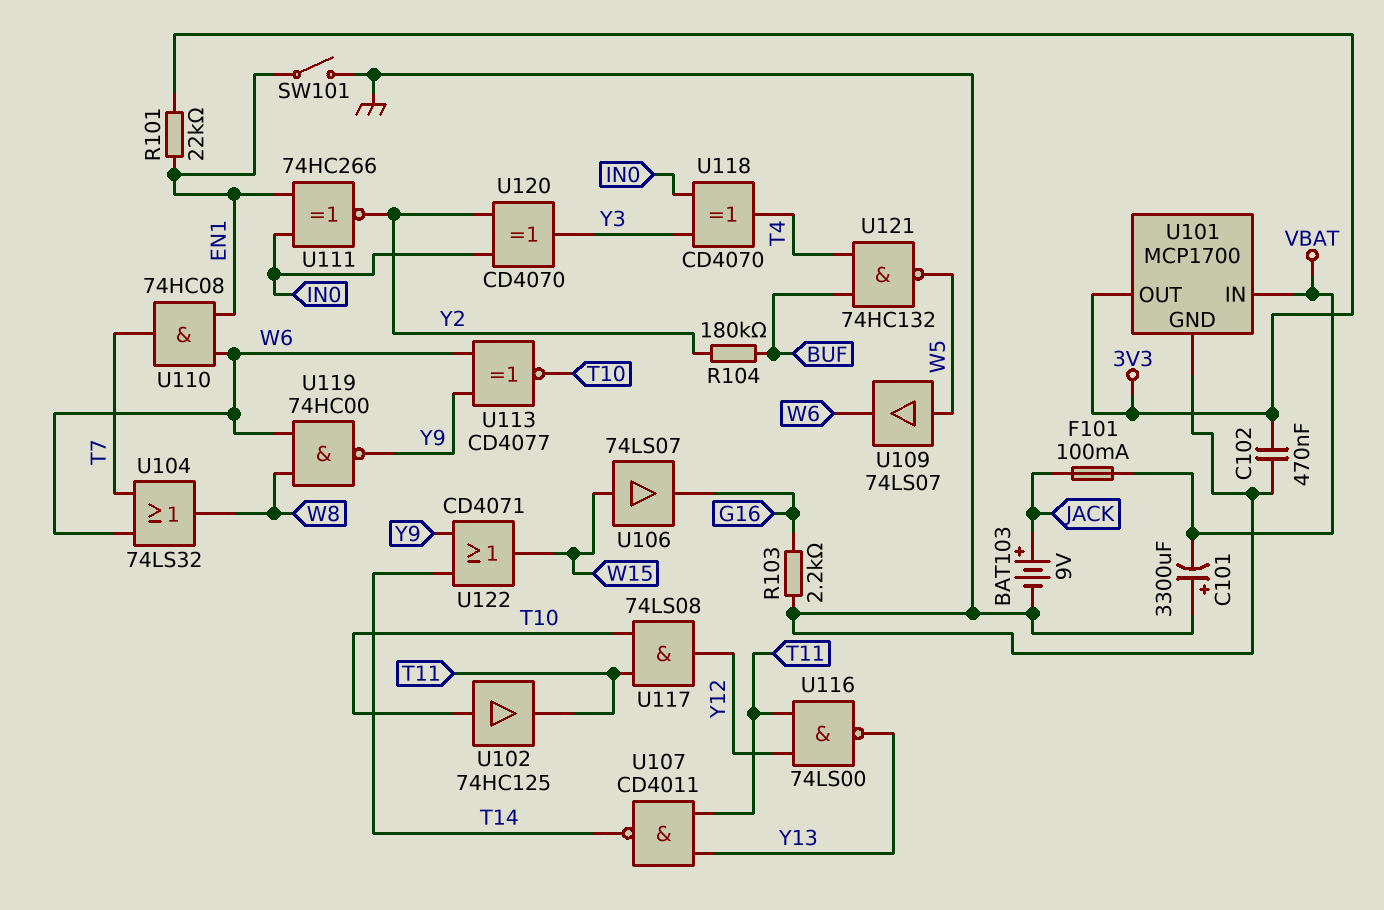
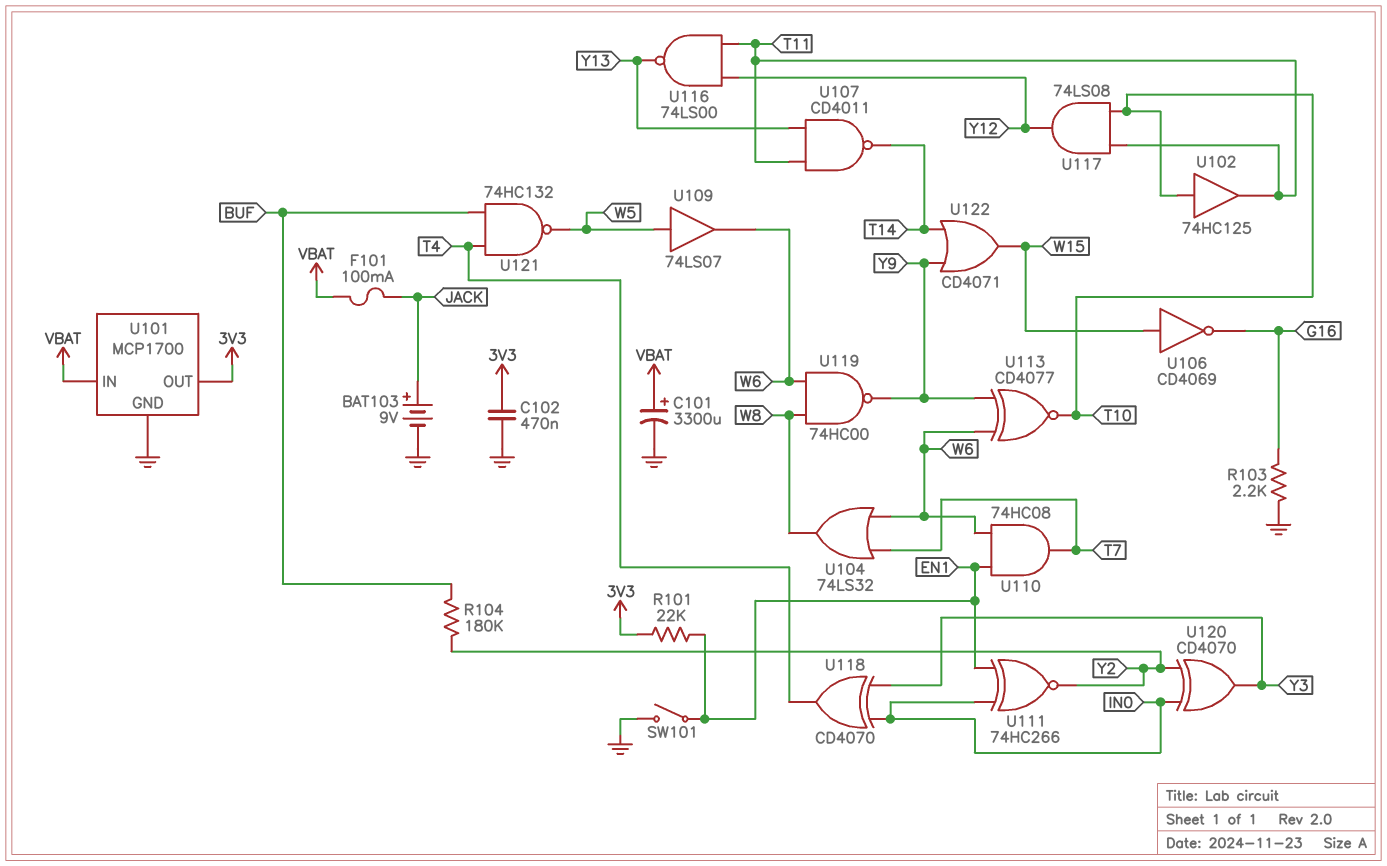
C101: 3300uF (plus GND, minus VBAT) -> 3300uF (plus VBAT, minus GND)
U106: buffer 74LS07 (in W15, out G16) -> NOT CD4069 (in W15, out G16)

